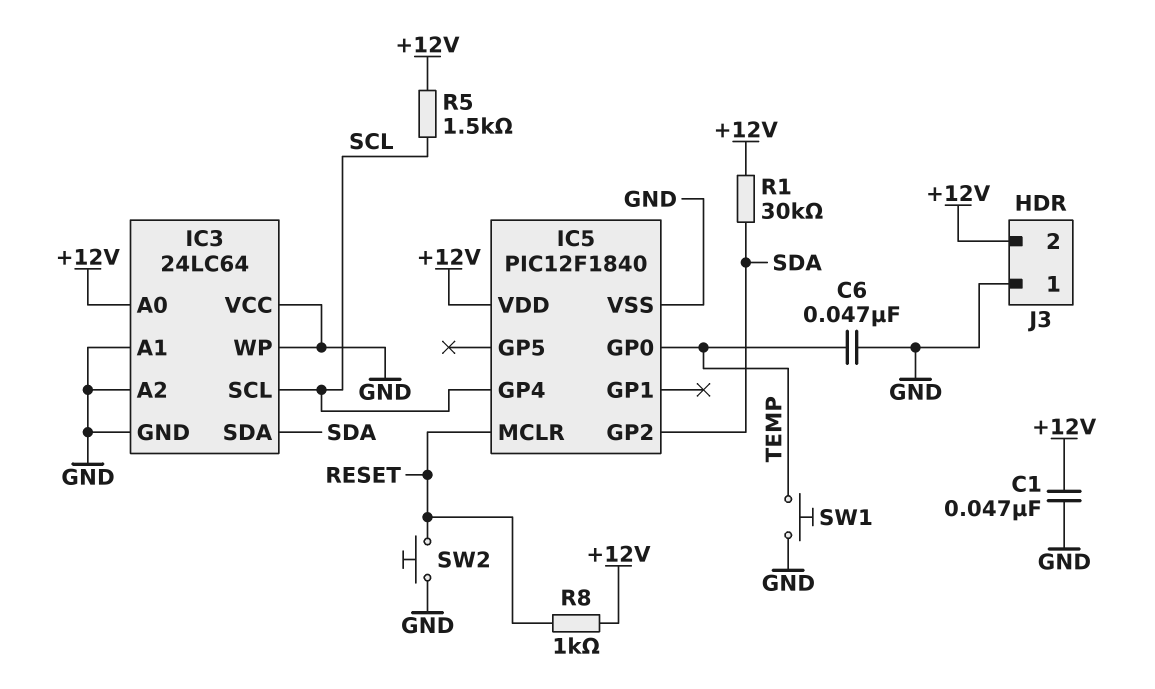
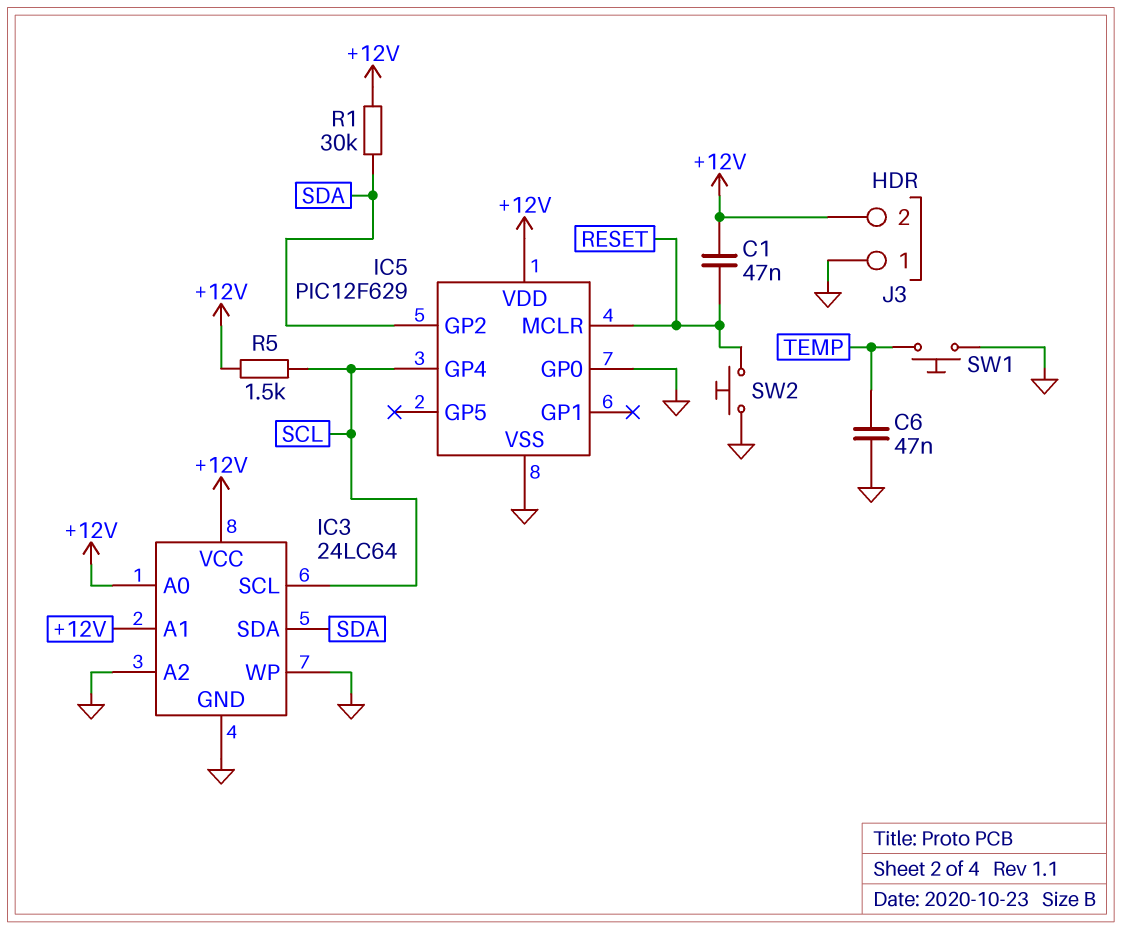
C1: 47nF (+12V, GND) -> 47nF (+12V, RESET)
IC3 pin A1: GND -> +12V
IC3 pin VCC: GND -> +12V
IC5: PIC12F1840 -> PIC12F629
IC5 pin GP0: TEMP -> GND
R8: 1k (+12V, RESET) -> none

